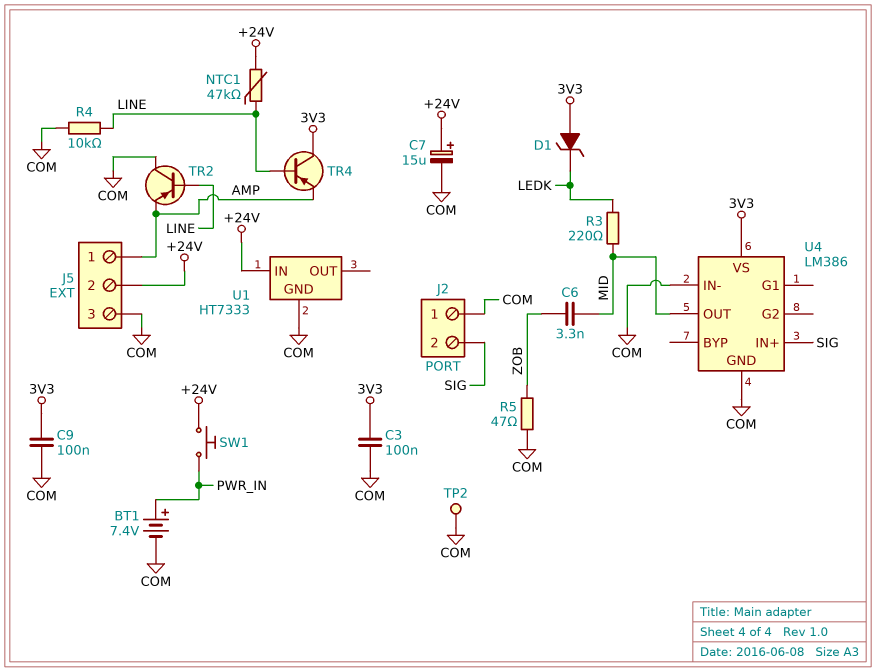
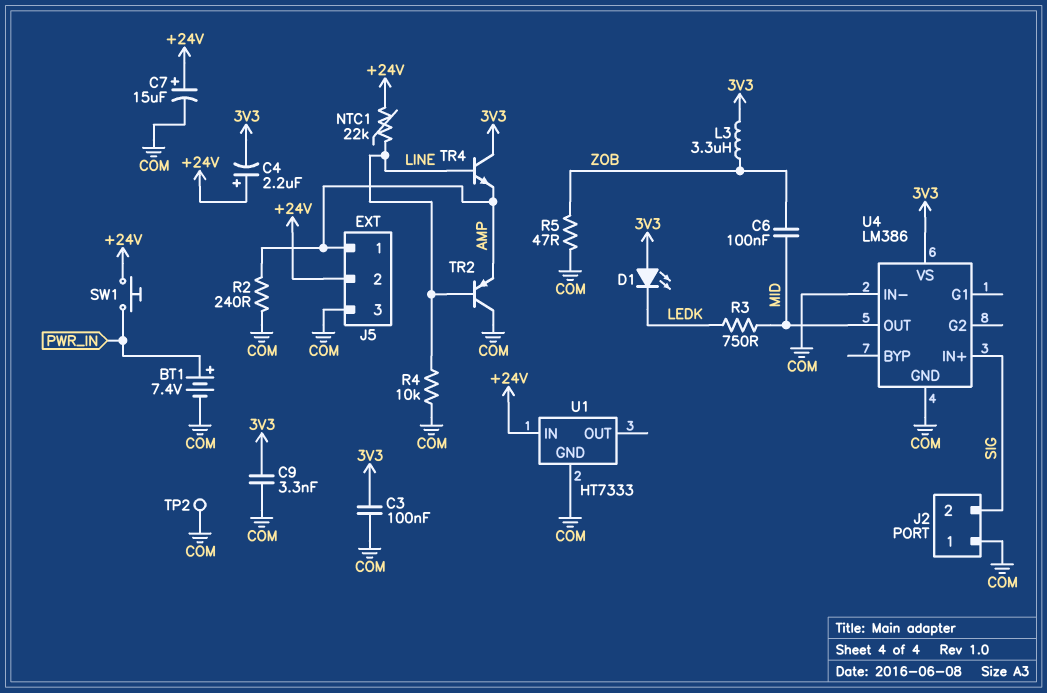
C4: none -> 2.2uF (plus +24V, minus 3V3)
C6: 3.3nF (MID, ZOB) -> 100nF (MID, ZOB)
C9: 100nF (3V3, COM) -> 3.3nF (3V3, COM)
D1: zener (A 3V3, K LEDK) -> LED (A 3V3, K LEDK)
L3: none -> 3.3uH (3V3, ZOB)
NTC1: 47k (+24V, LINE) -> 22k (+24V, LINE)
R2: none -> 240 (AMP, COM)
R3: 220 (LEDK, MID) -> 750 (LEDK, MID)
TR4: PNP (B LINE, C 3V3, E AMP) -> NPN (B LINE, C 3V3, E AMP)

